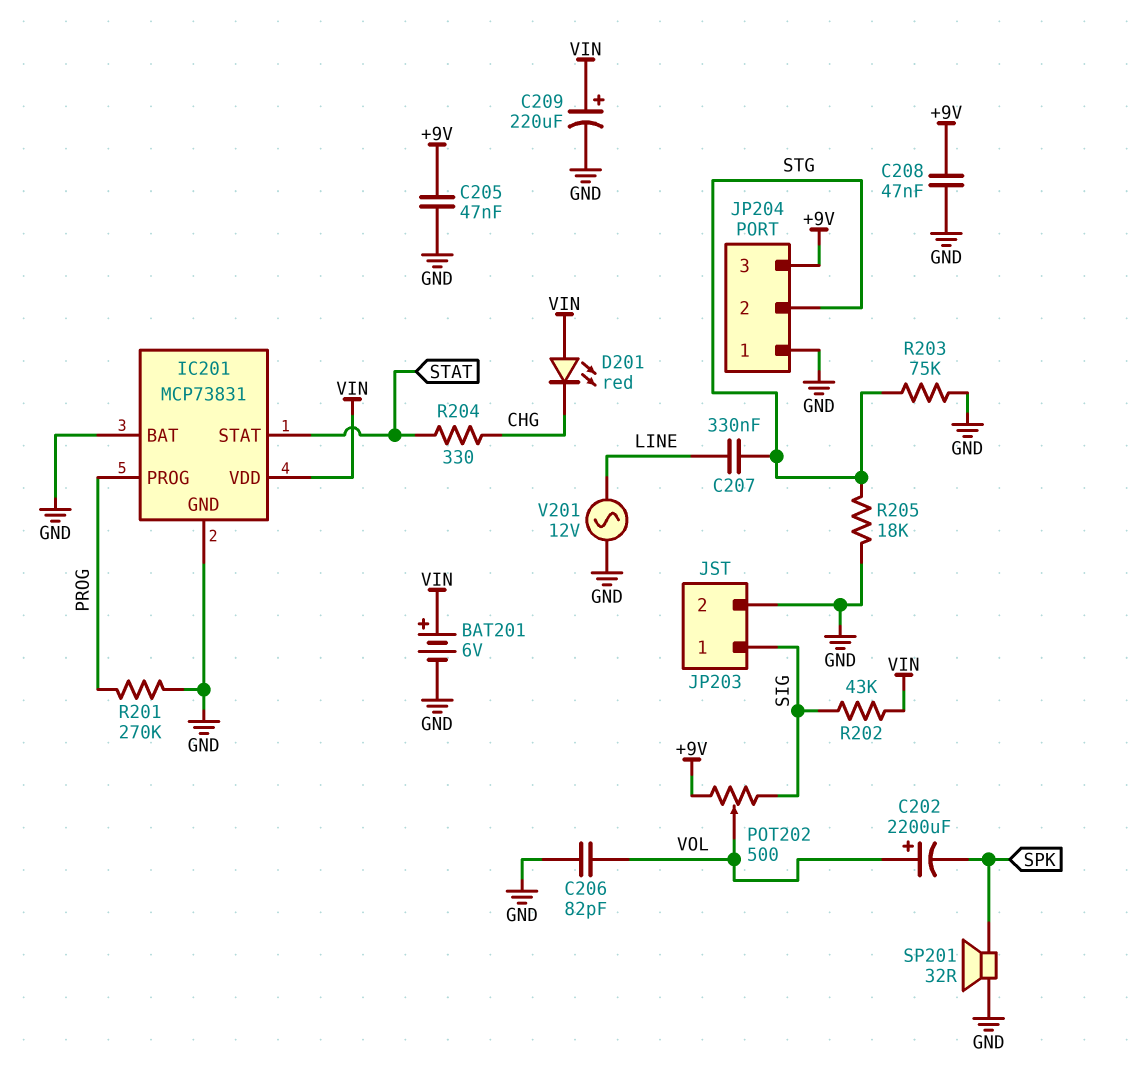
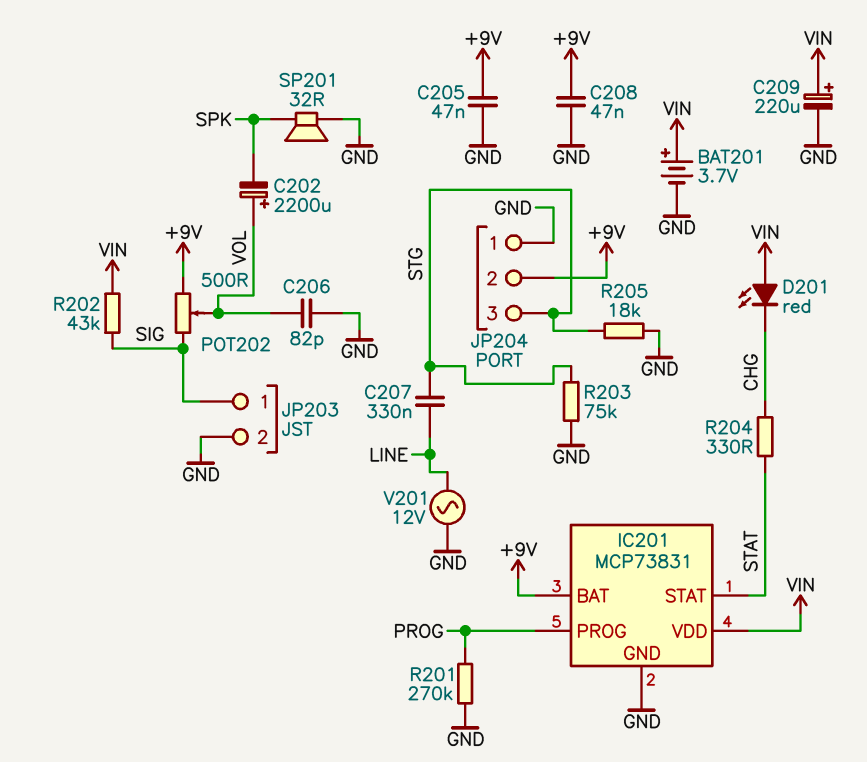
BAT201: 6V (plus VIN, minus GND) -> 3.7V (plus VIN, minus GND)
IC201 pin BAT: GND -> +9V
JP204 pin 2: STG -> +9V
JP204 pin 3: +9V -> STG

